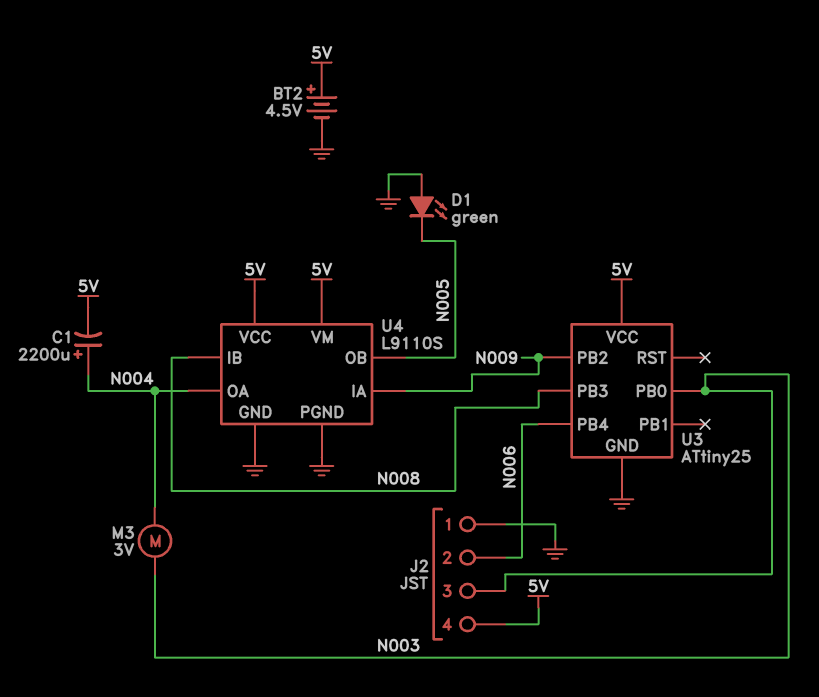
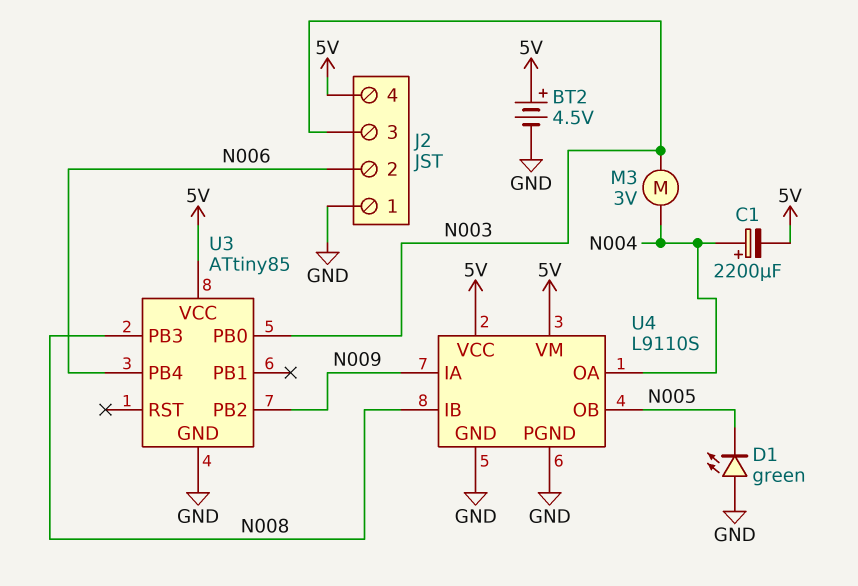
U3: ATtiny25 -> ATtiny85

